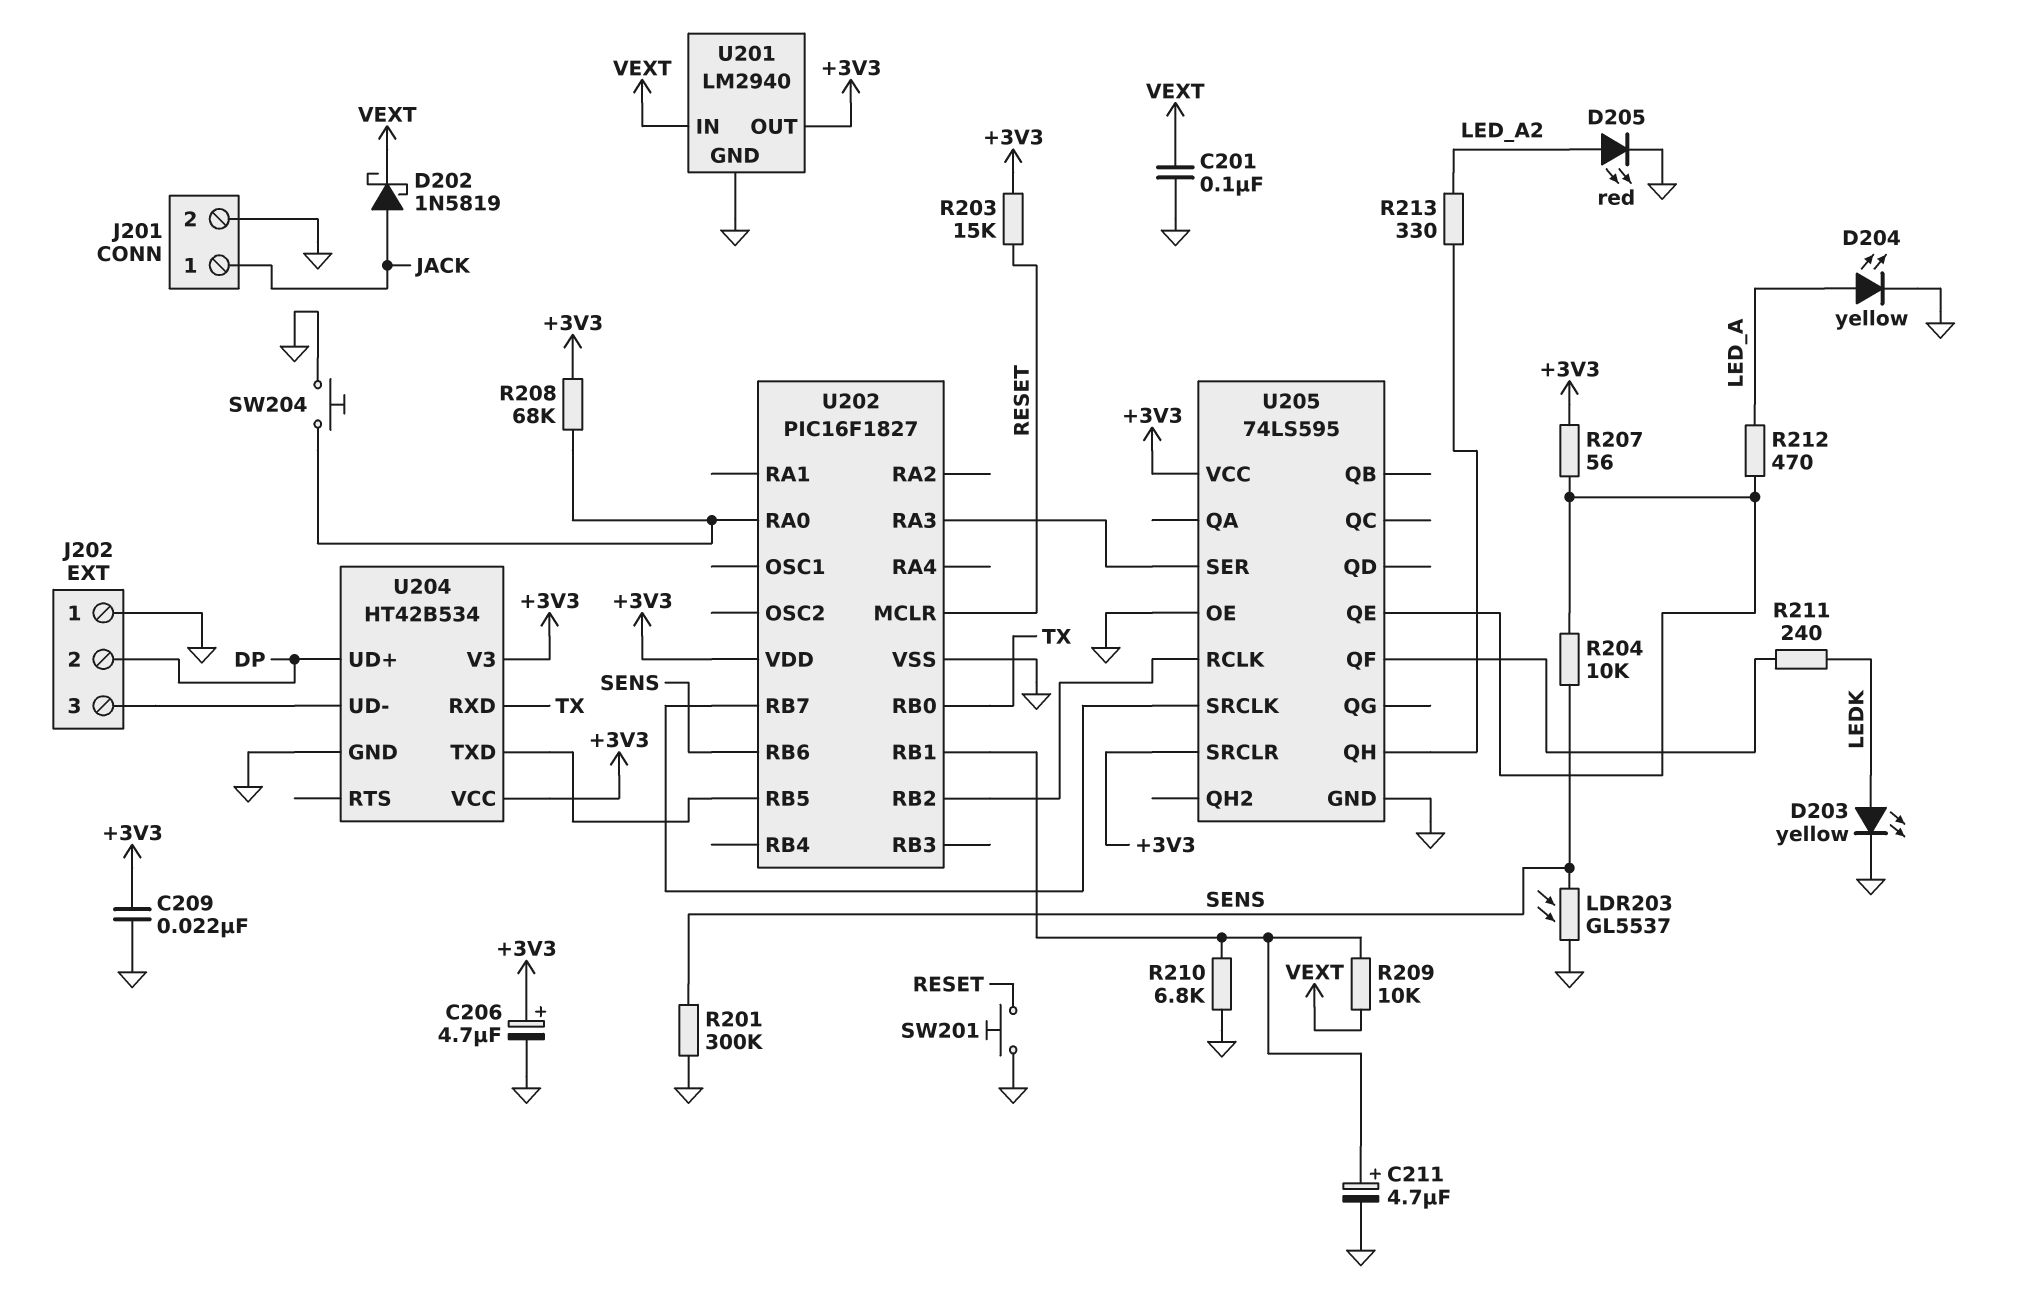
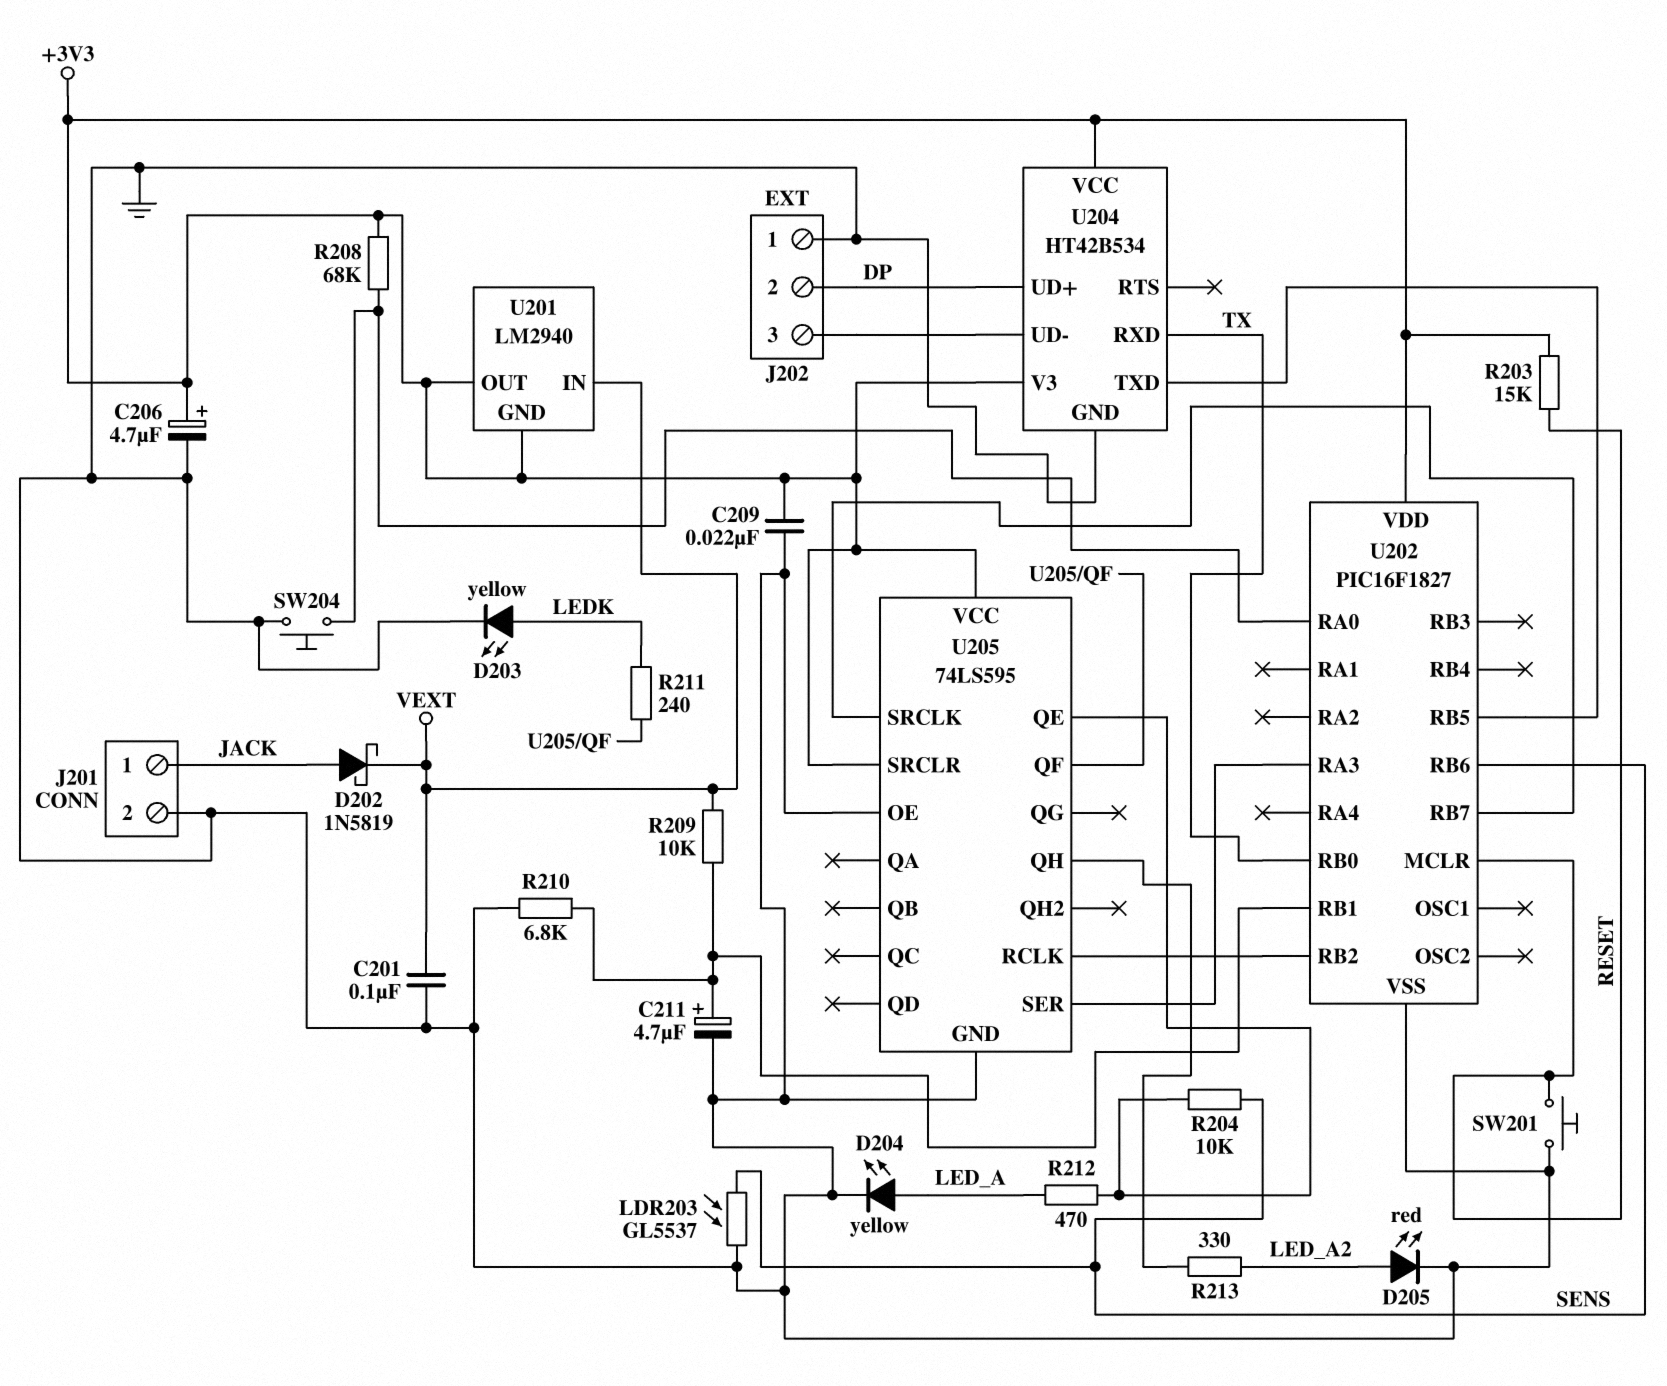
R201: 300k (GND, SENS) -> none
R207: 56 (+3V3, U205/QE) -> none
U201 pin GND: GND -> +3V3

